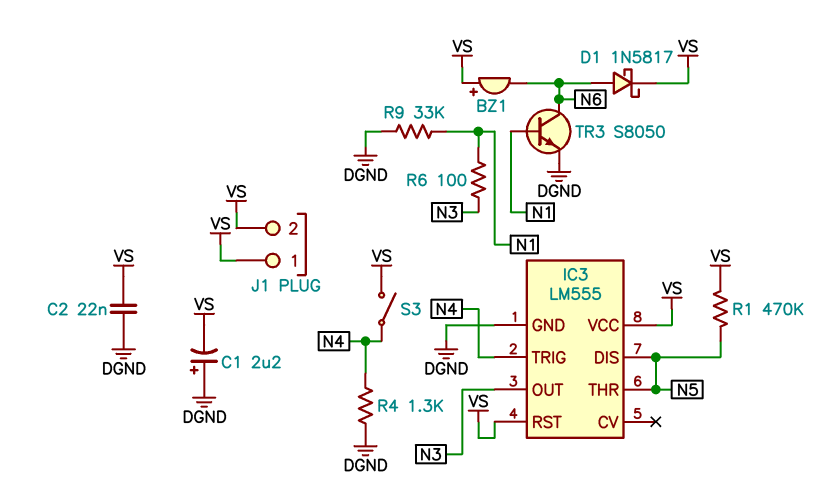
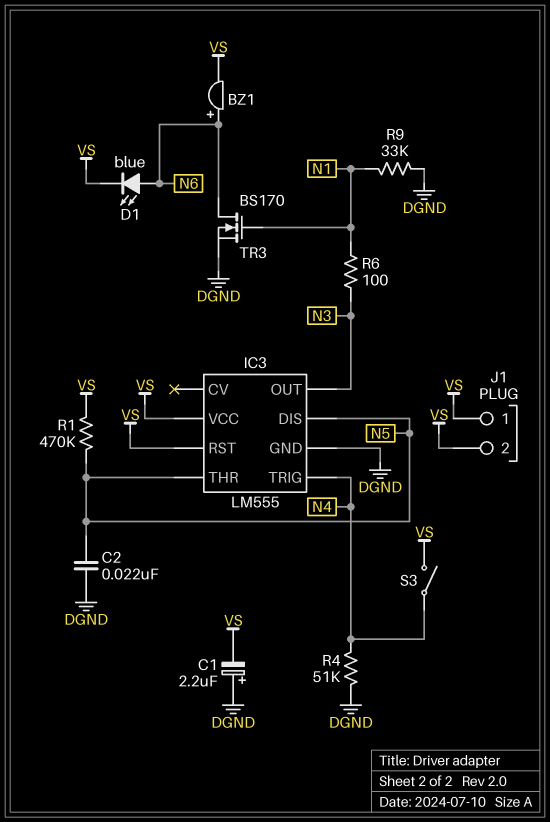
BZ1: buzzer (plus VS, minus N6) -> buzzer (plus N6, minus VS)
C2: 22nF (DGND, VS) -> 22nF (DGND, N5)
D1: schottky 1N5817 (A N6, K VS) -> LED blue (A N6, K VS)
R4: 1.3k (DGND, N4) -> 51k (DGND, N4)
TR3: NPN S8050 (B N1, C N6, E DGND) -> NMOS BS170 (G N1, D N6, S DGND)

